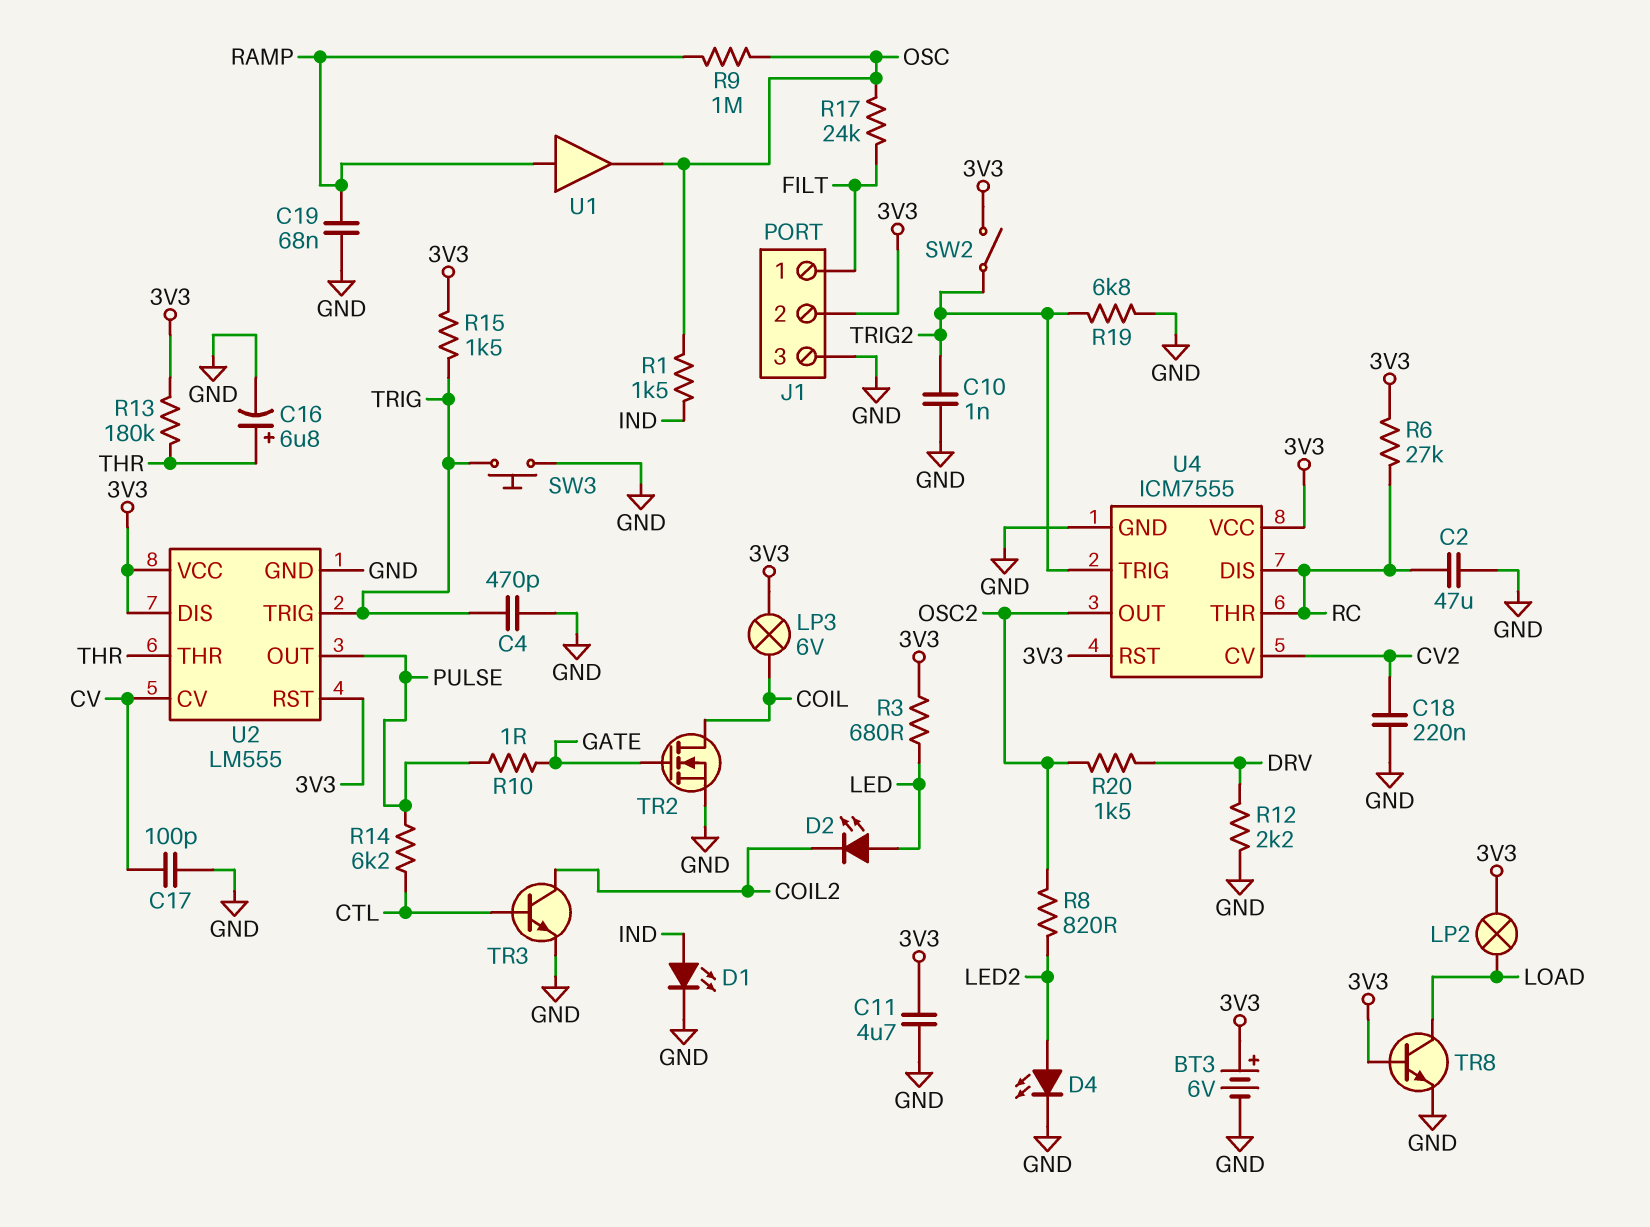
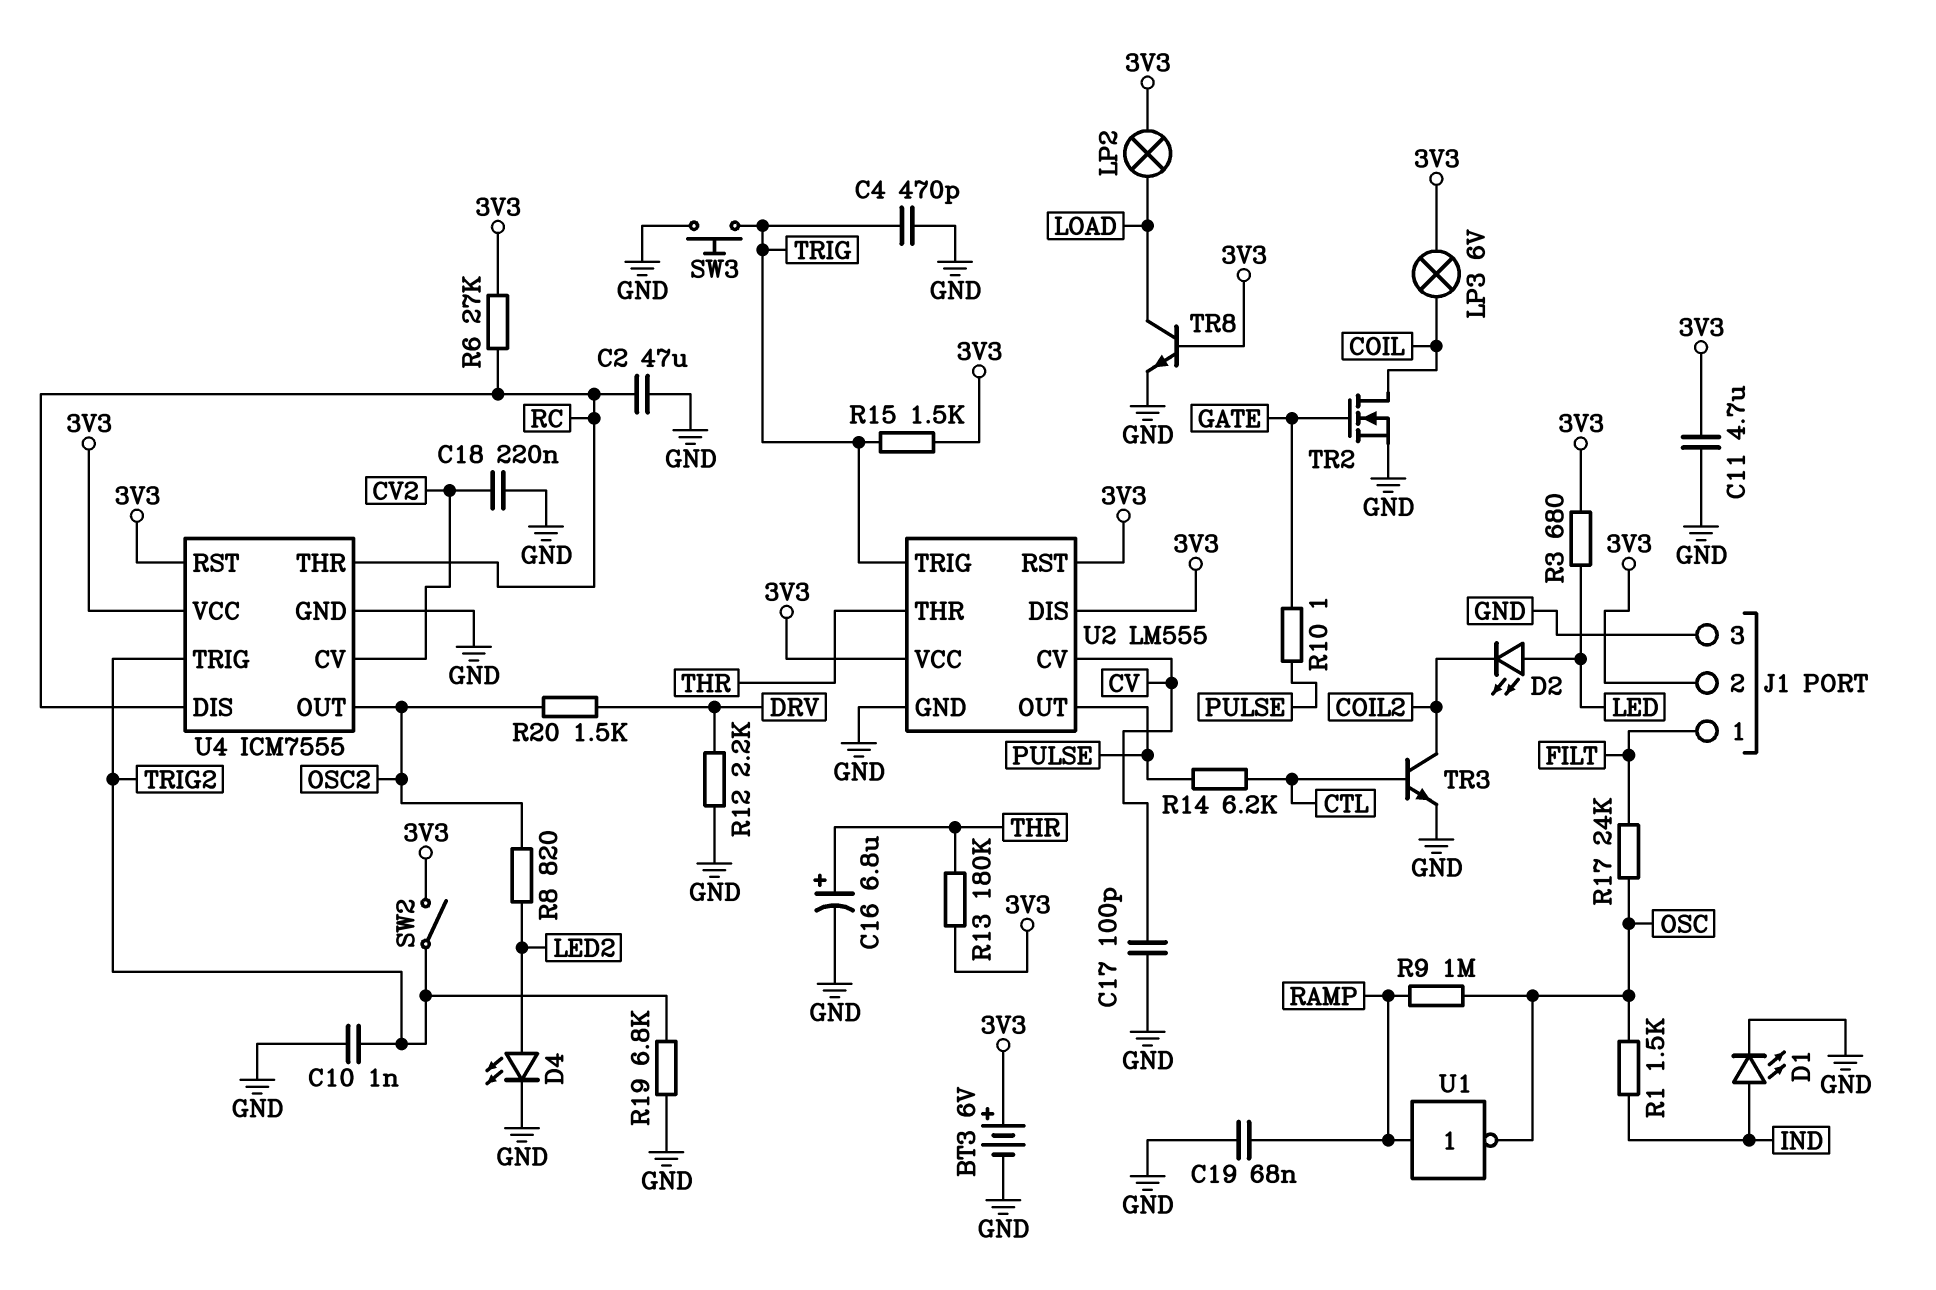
U1: buffer (in RAMP, out OSC) -> NOT (in RAMP, out OSC)

